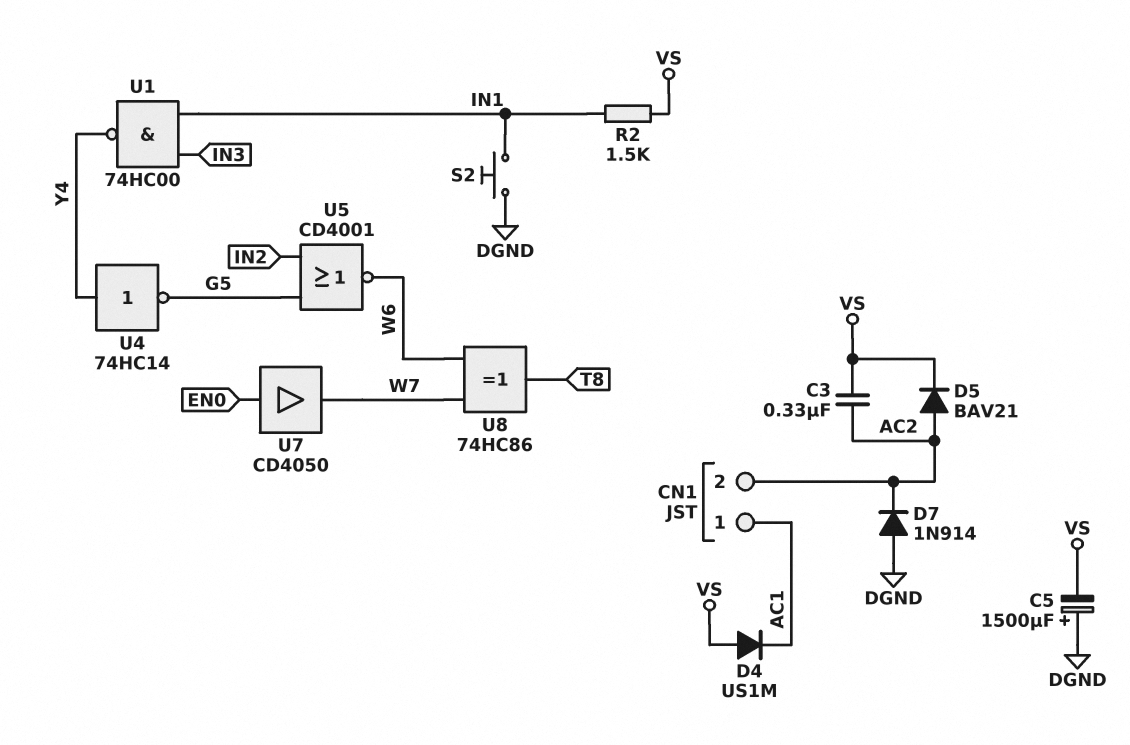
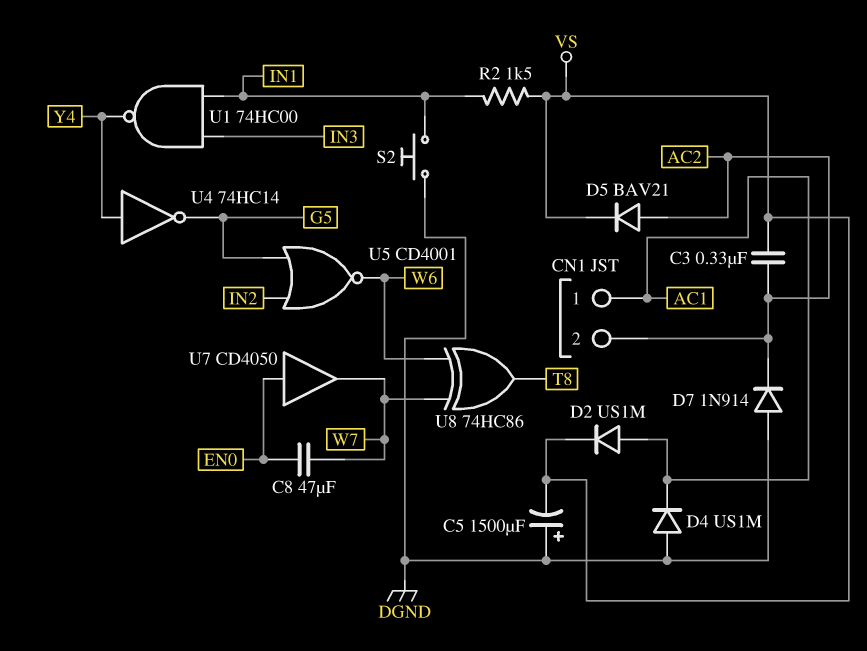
C8: none -> 47uF (EN0, W7)
D2: none -> diode US1M (A AC1, K VS)
D4: diode US1M (A VS, K AC1) -> diode US1M (A DGND, K AC1)

